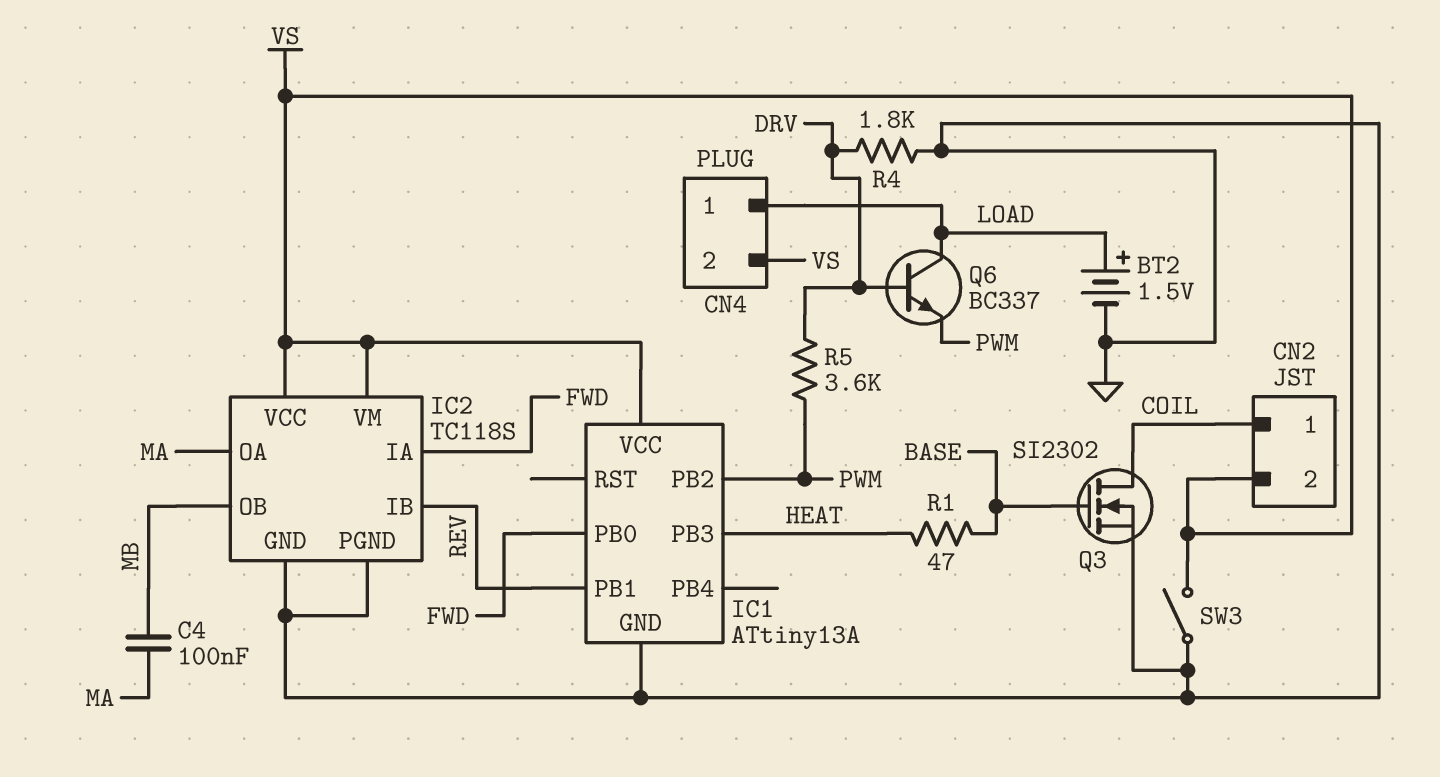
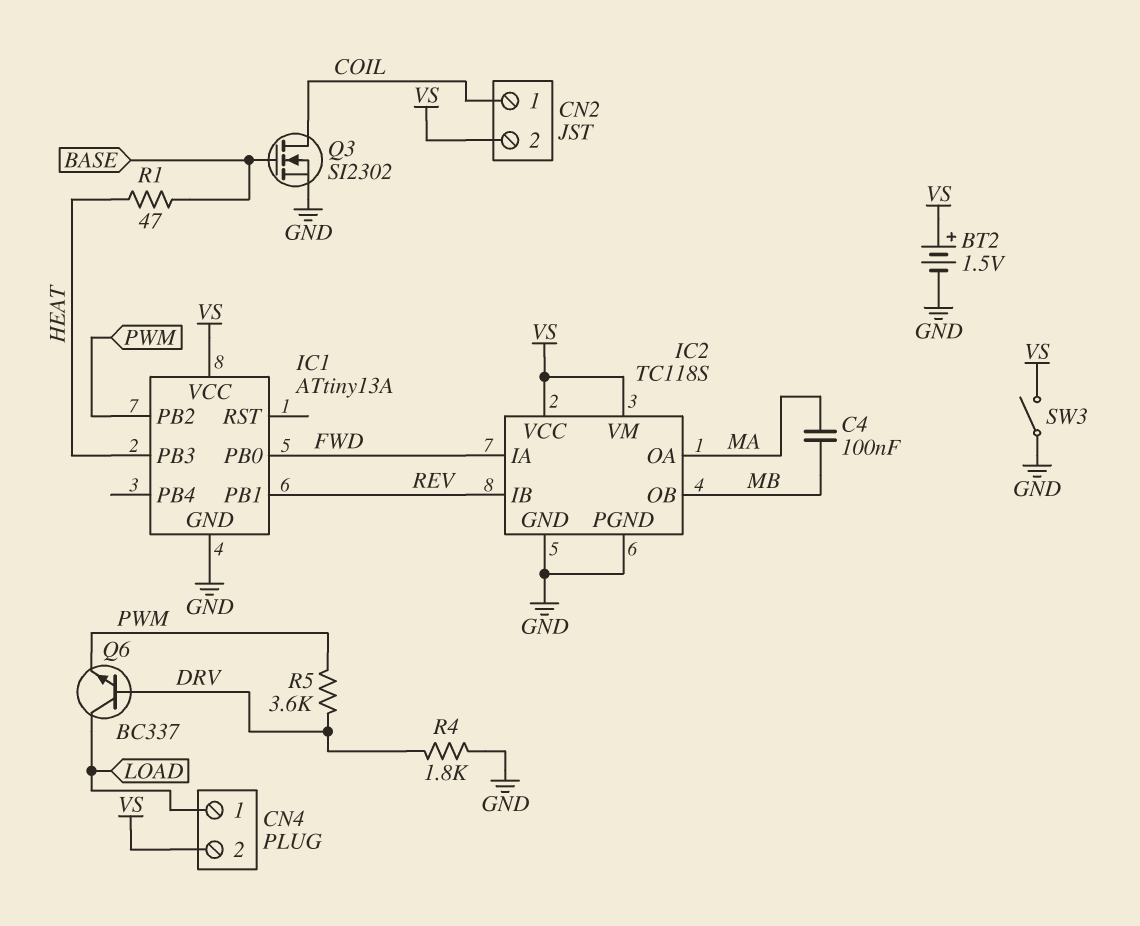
BT2: 1.5V (plus LOAD, minus GND) -> 1.5V (plus VS, minus GND)

